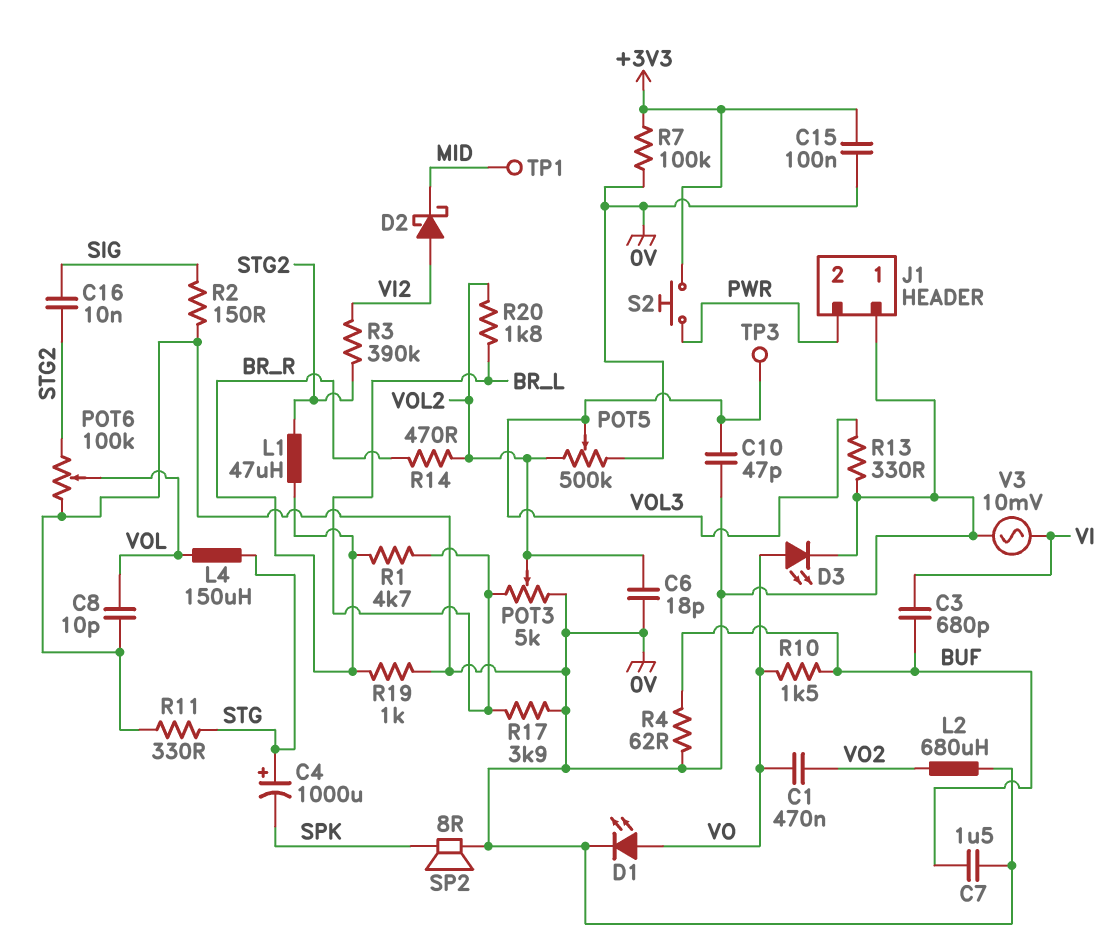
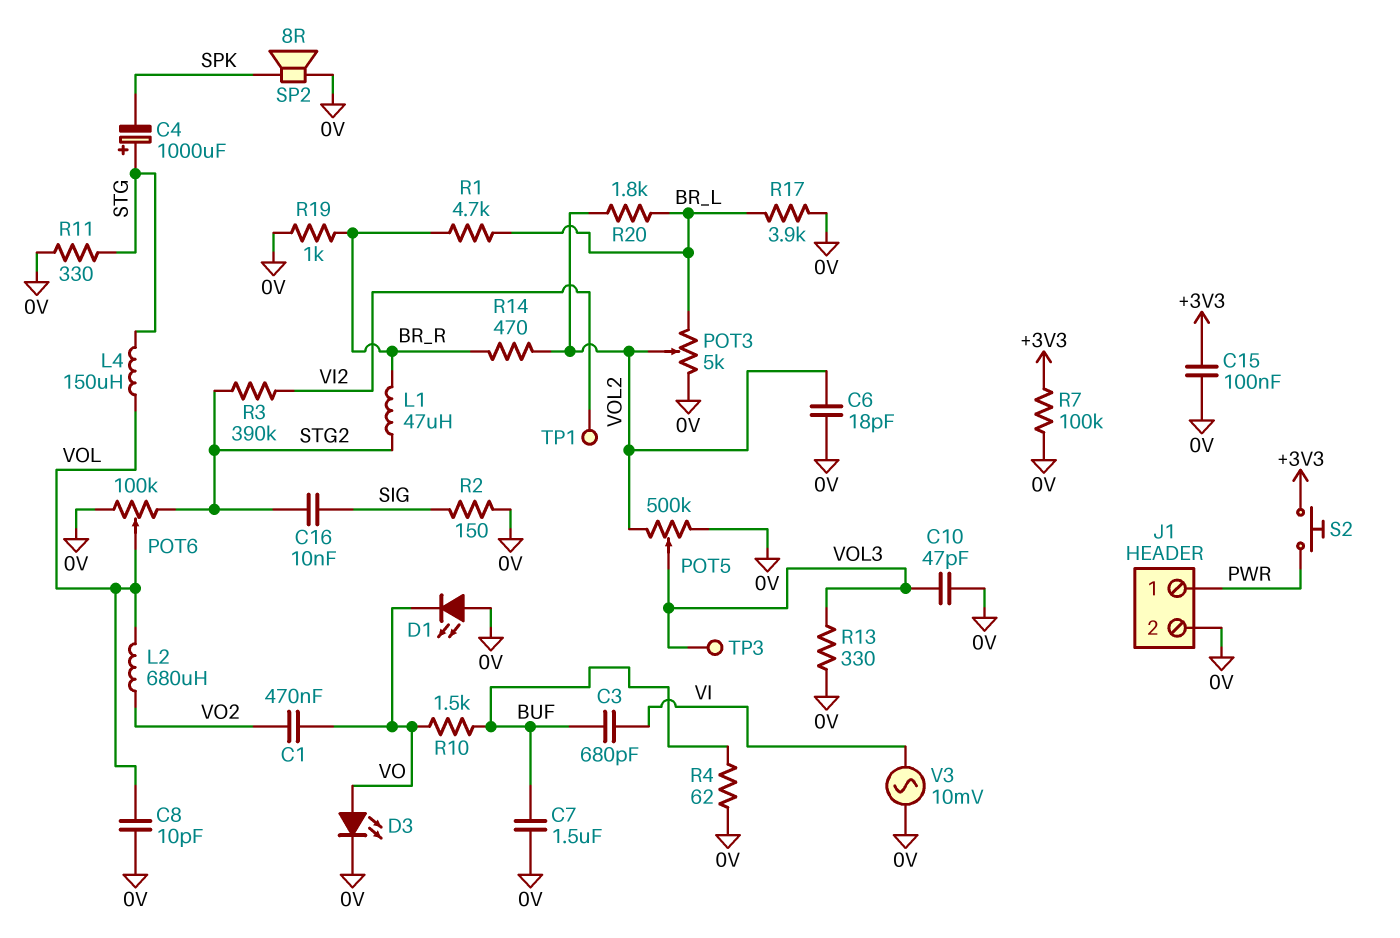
D1: LED (A VO, K 0V) -> LED (A 0V, K VO)
D2: schottky (A VI2, K MID) -> none
J1 pin 1: 0V -> PWR
J1 pin 2: PWR -> 0V
L2: 680uH (0V, VO2) -> 680uH (VO2, VOL)
TP1: test point (MID) -> test point (VI2)

